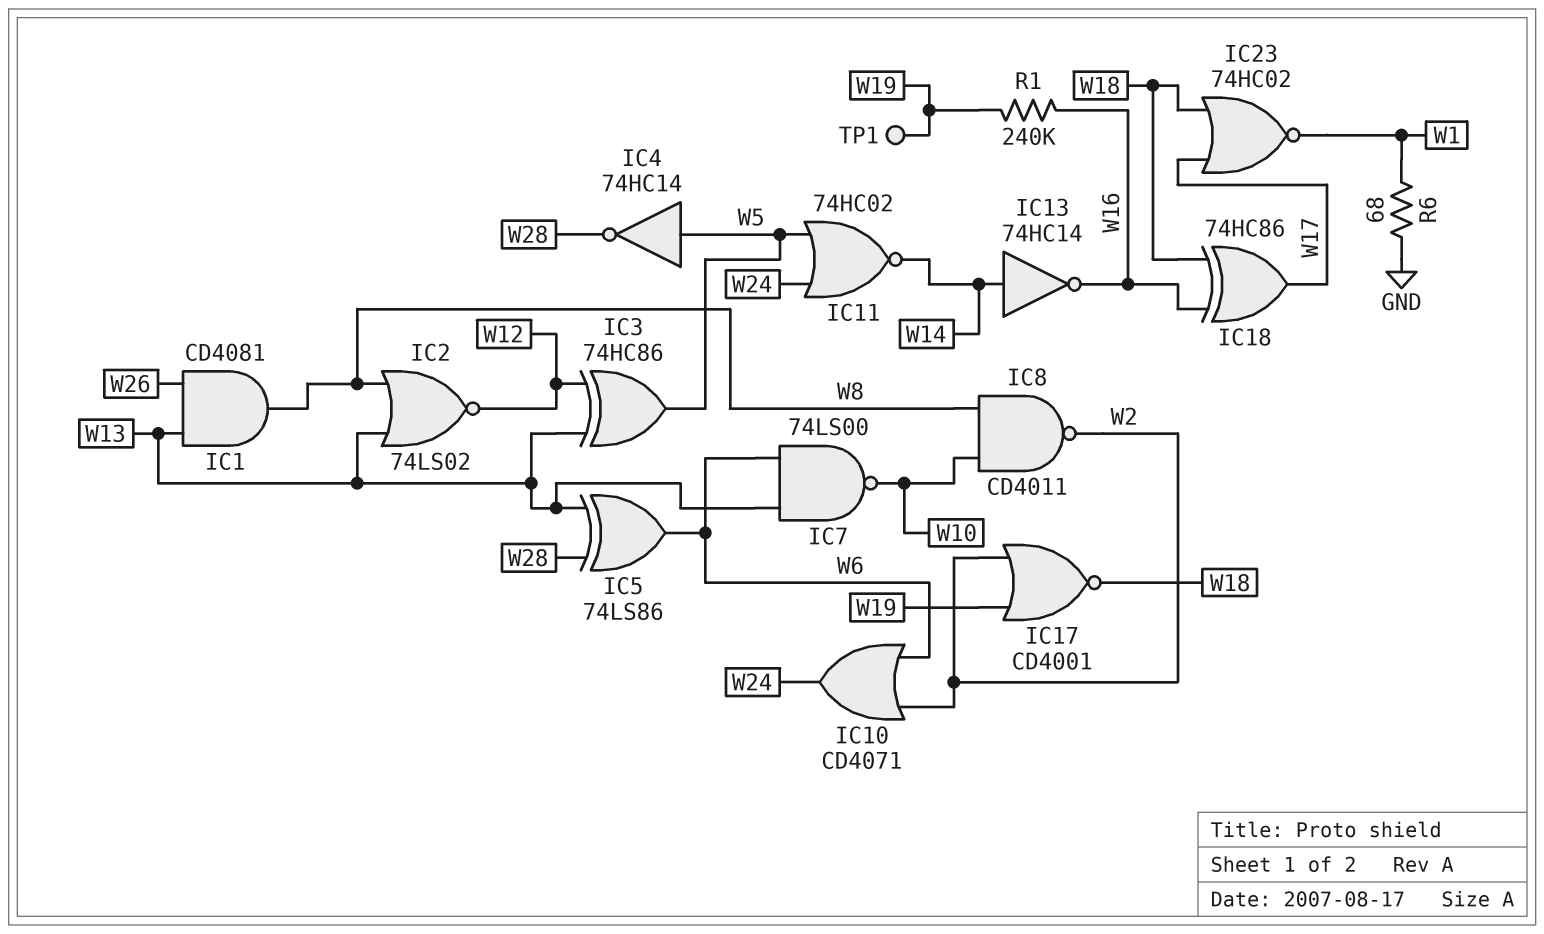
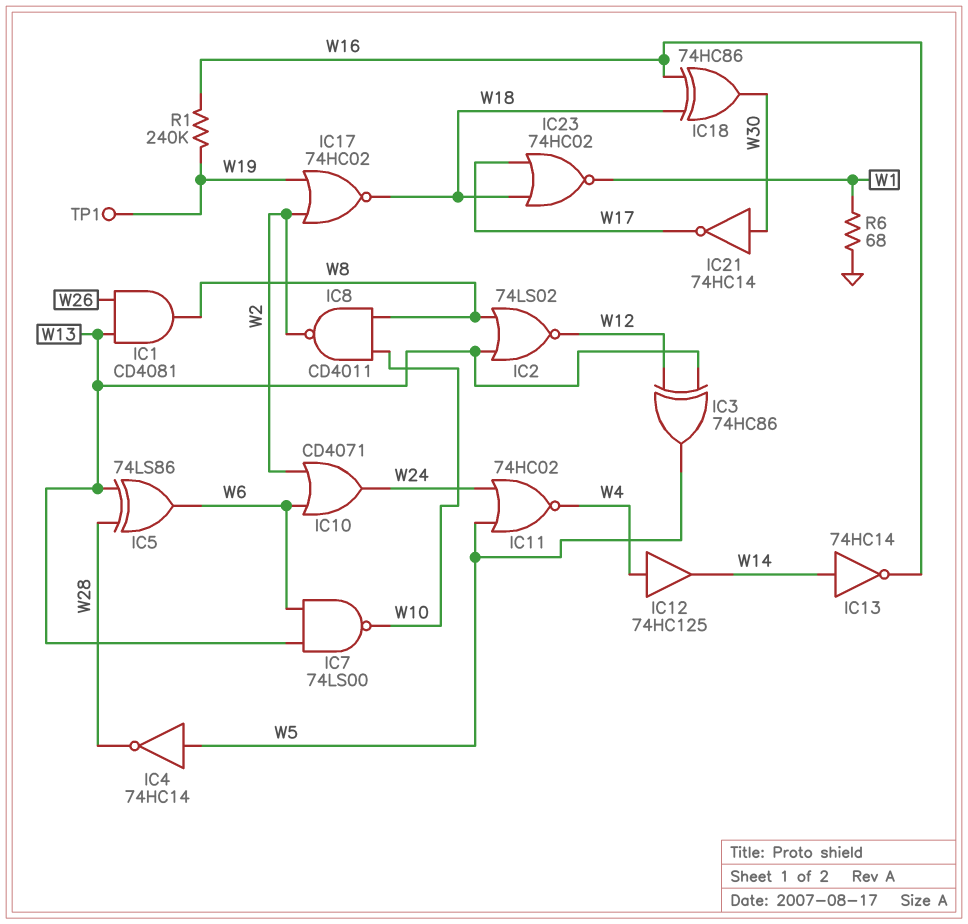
IC11: NOR 74HC02 (in W5, in W24, out W14) -> NOR 74HC02 (in W5, in W24, out W4)
IC12: none -> buffer 74HC125 (in W4, out W14)
IC17: NOR CD4001 (in W2, in W19, out W18) -> NOR 74HC02 (in W2, in W19, out W18)
IC18: XOR 74HC86 (in W16, in W18, out W17) -> XOR 74HC86 (in W16, in W18, out W30)
IC21: none -> NOT 74HC14 (in W30, out W17)

